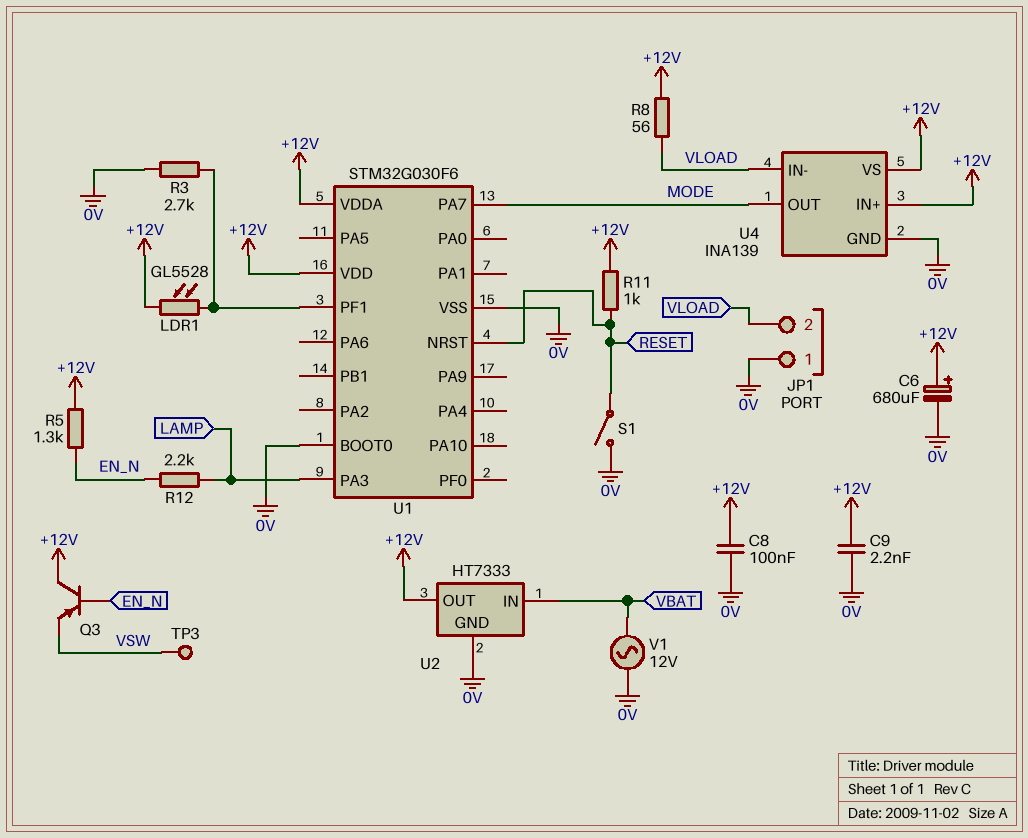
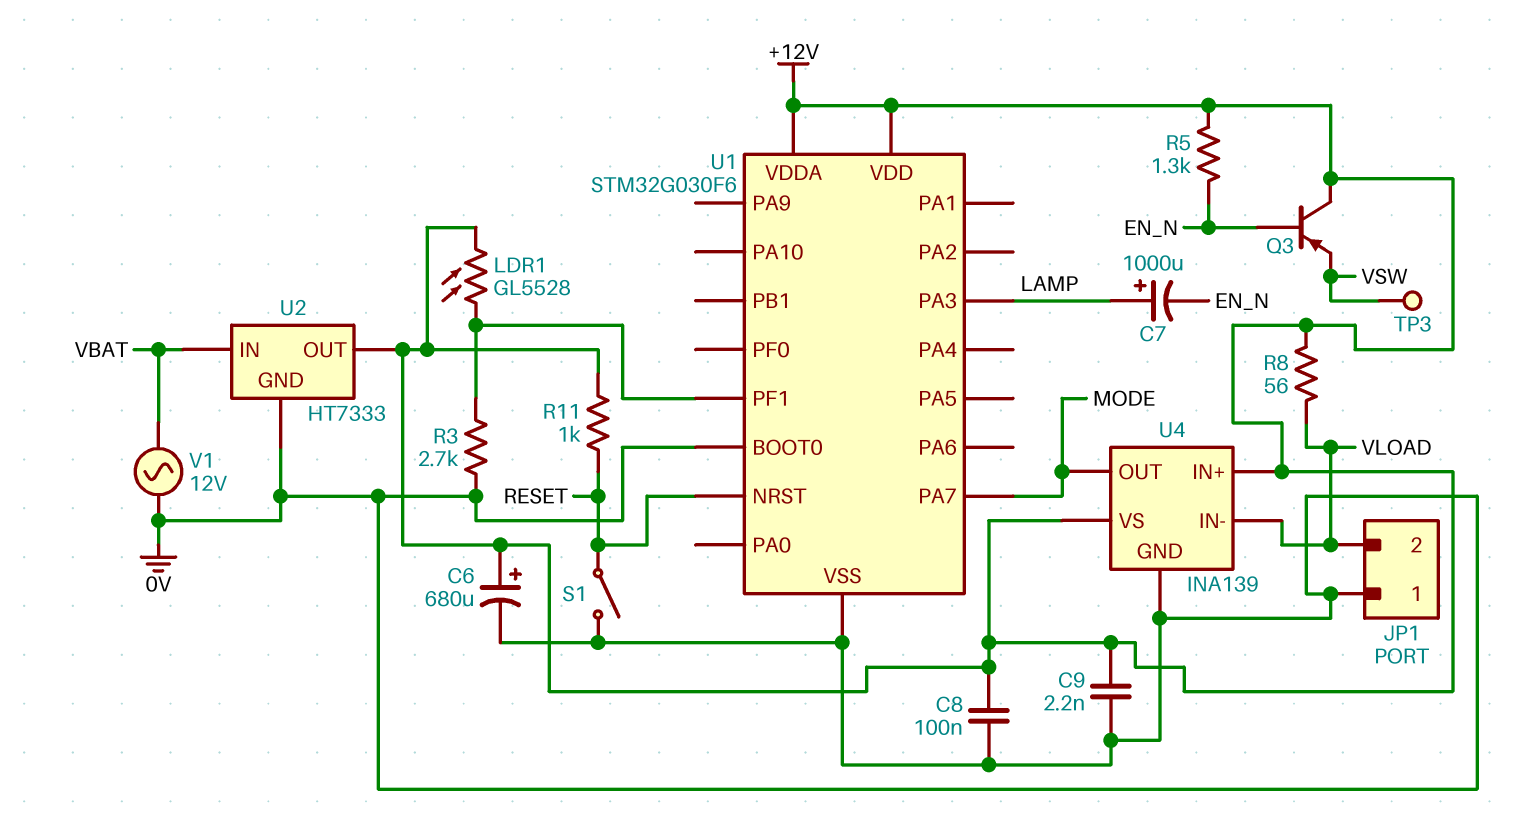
C7: none -> 1000uF (plus LAMP, minus EN_N)
R12: 2.2k (EN_N, LAMP) -> none

